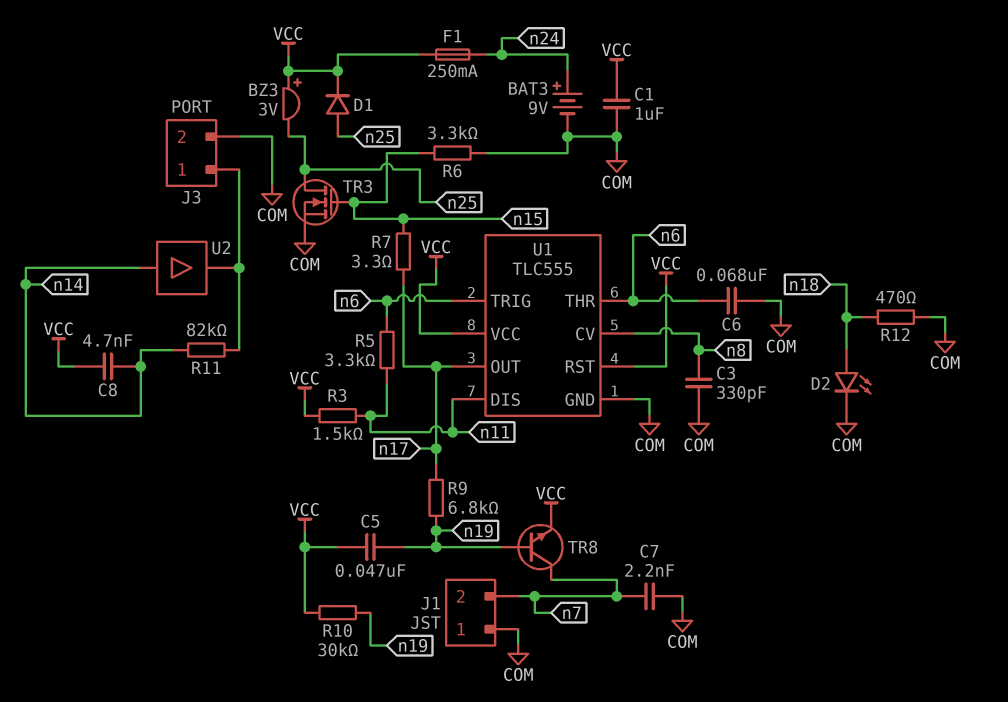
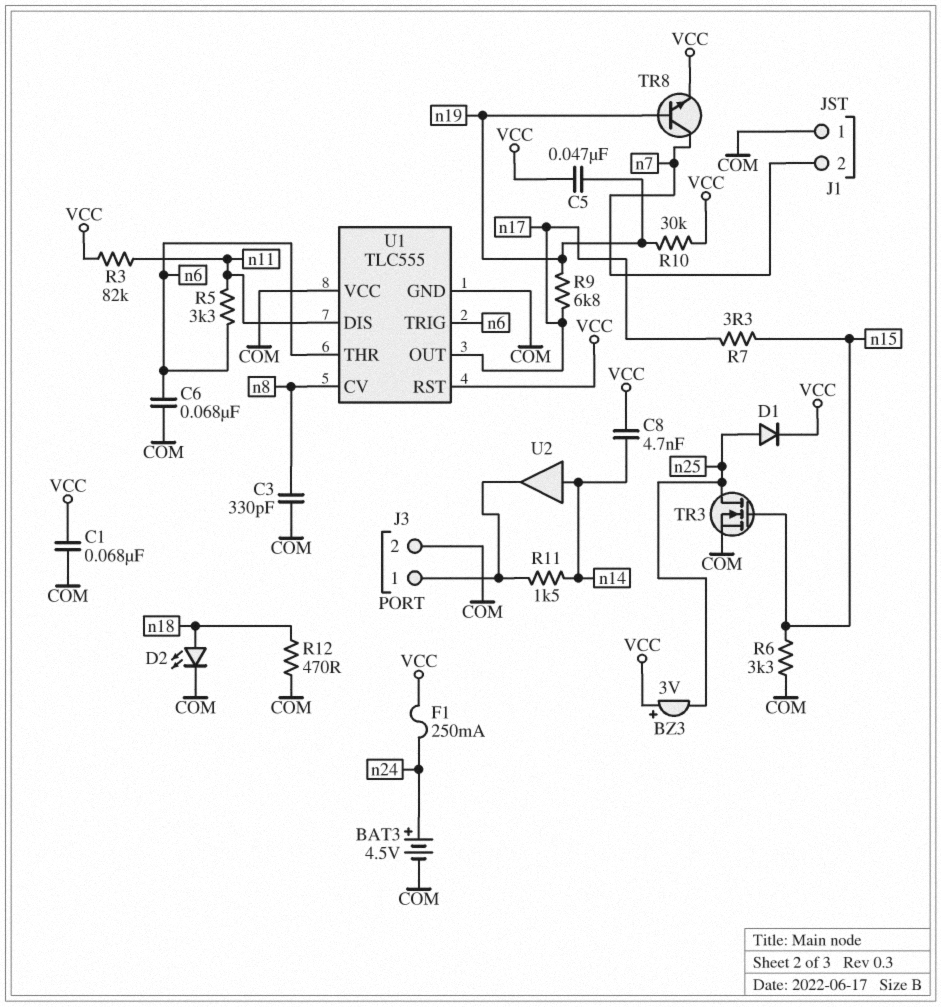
BAT3: 9V (plus n24, minus COM) -> 4.5V (plus n24, minus COM)
C1: 1uF (COM, VCC) -> 68nF (COM, VCC)
C7: 2.2nF (COM, n7) -> none
R3: 1.5k (VCC, n11) -> 82k (VCC, n11)
R11: 82k (J3/1, n14) -> 1.5k (J3/1, n14)
U1 pin VCC: VCC -> COM

